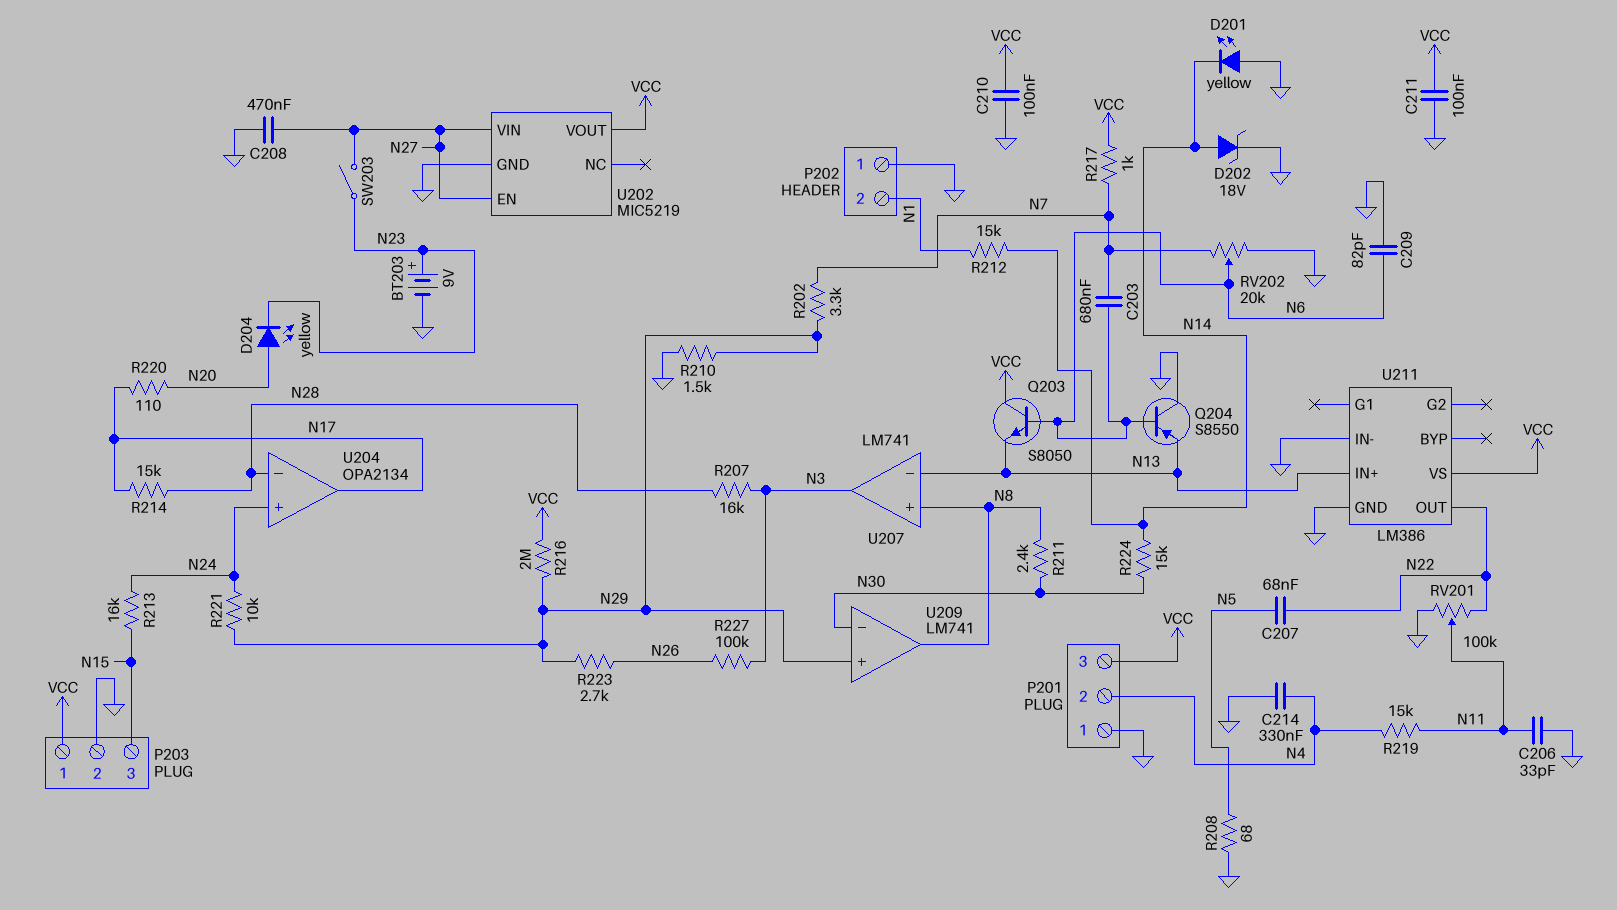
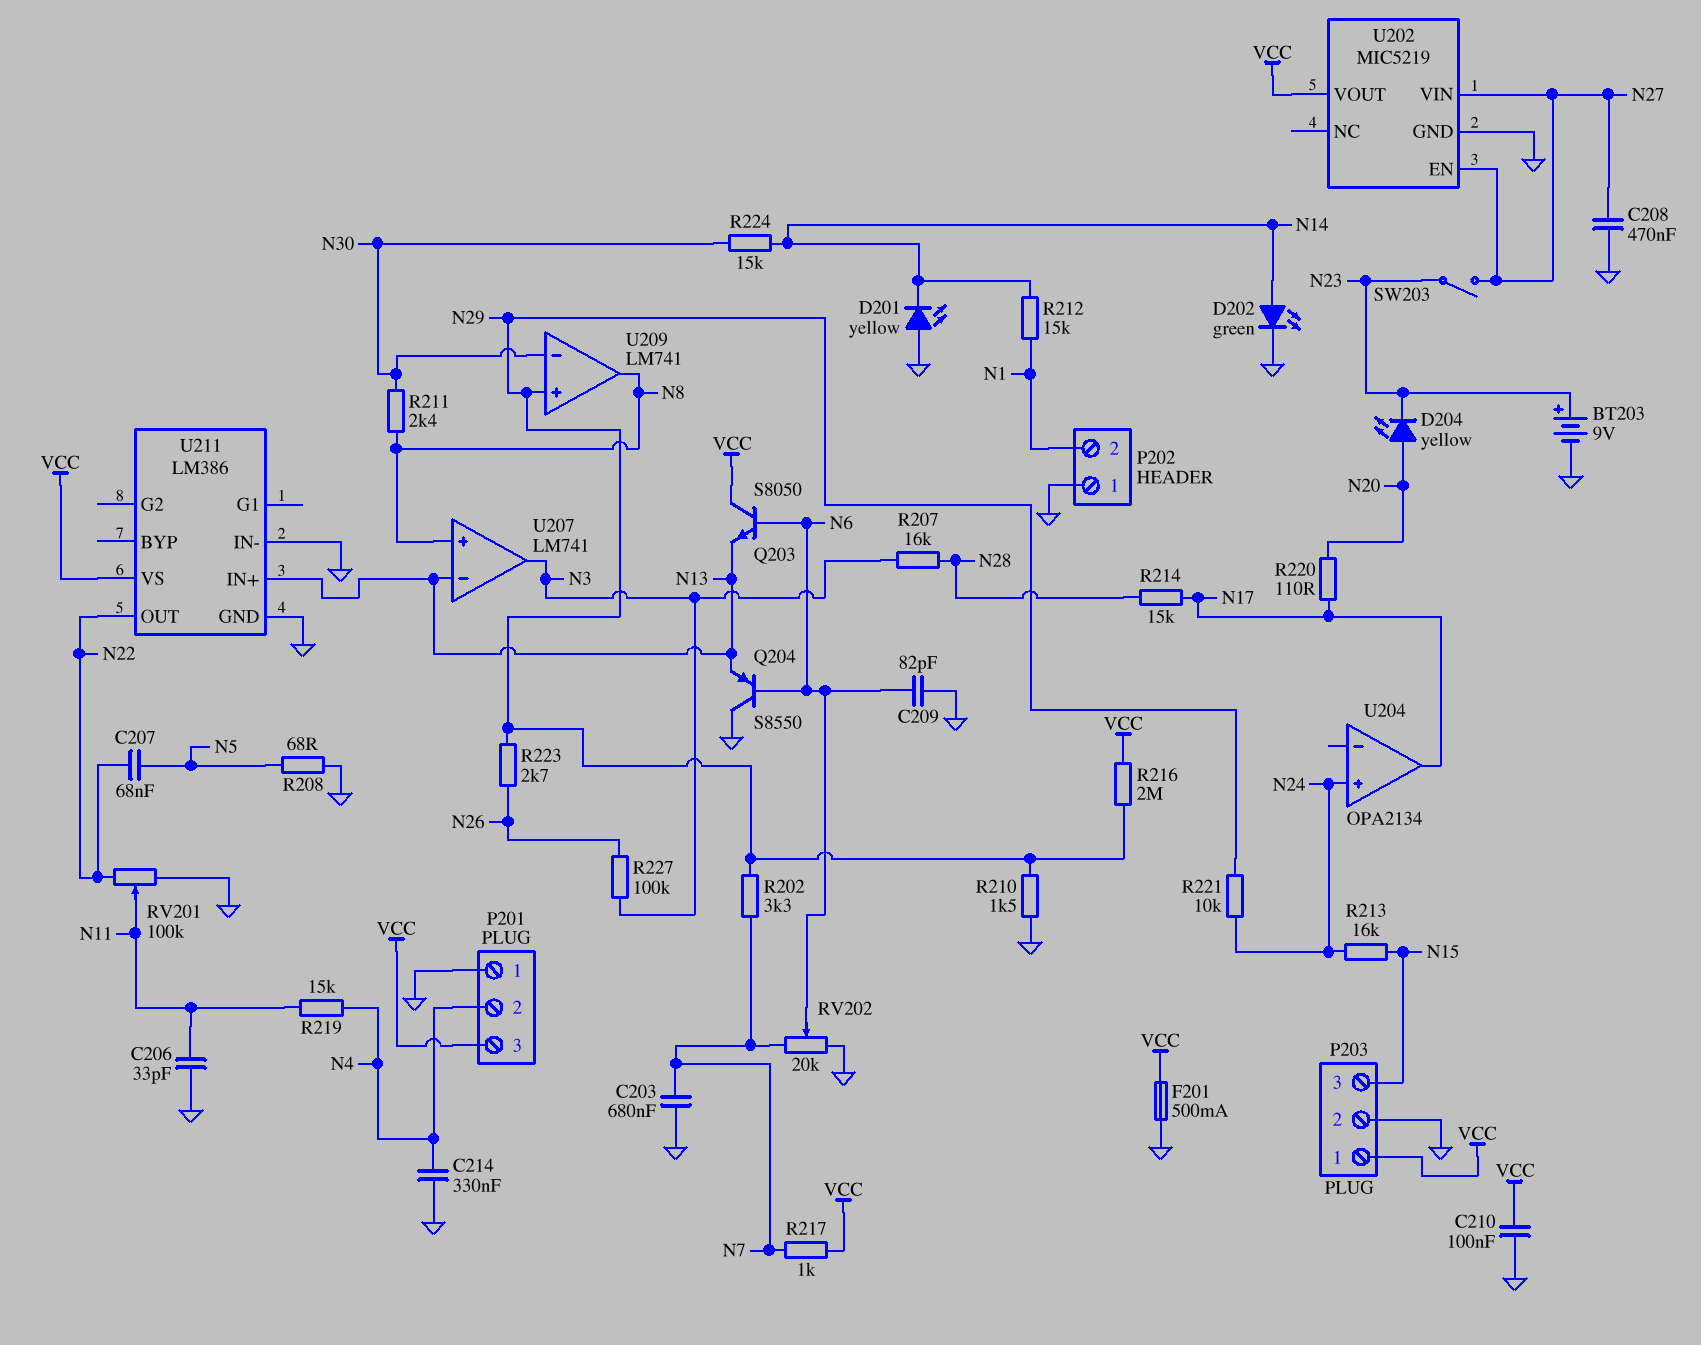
C203: 680nF (N6, N7) -> 680nF (GND, N7)
C211: 100nF (GND, VCC) -> none
D202: zener 18V (A N14, K GND) -> LED green (A N14, K GND)
F201: none -> 500mA (GND, VCC)
U204 pin in-: N28 -> none

